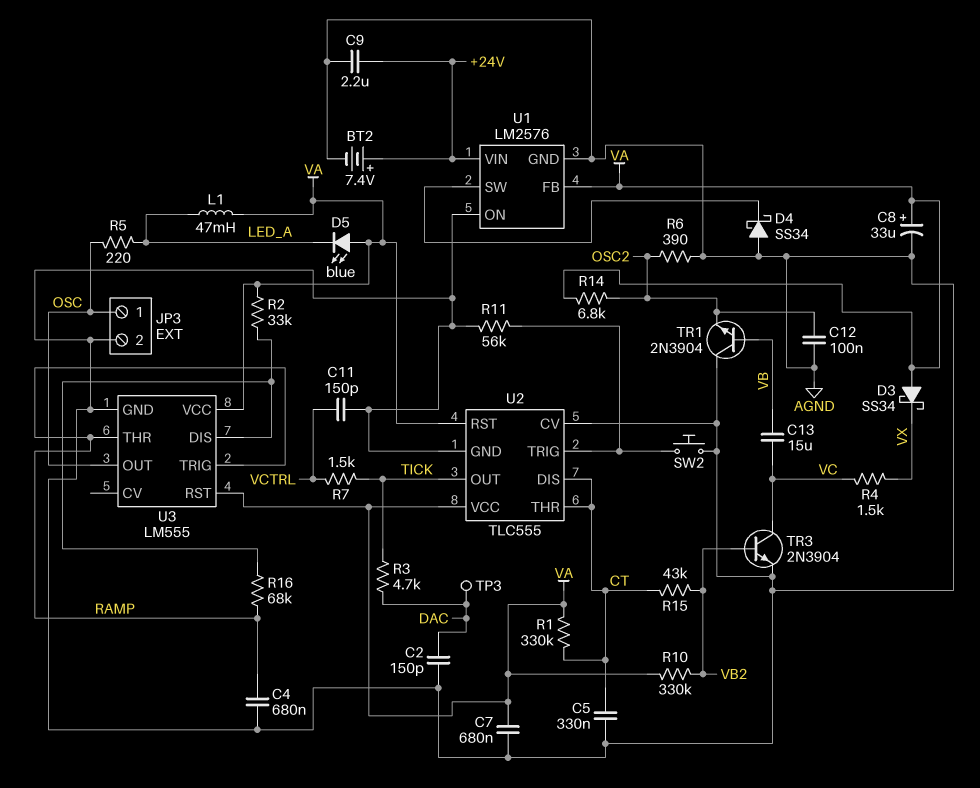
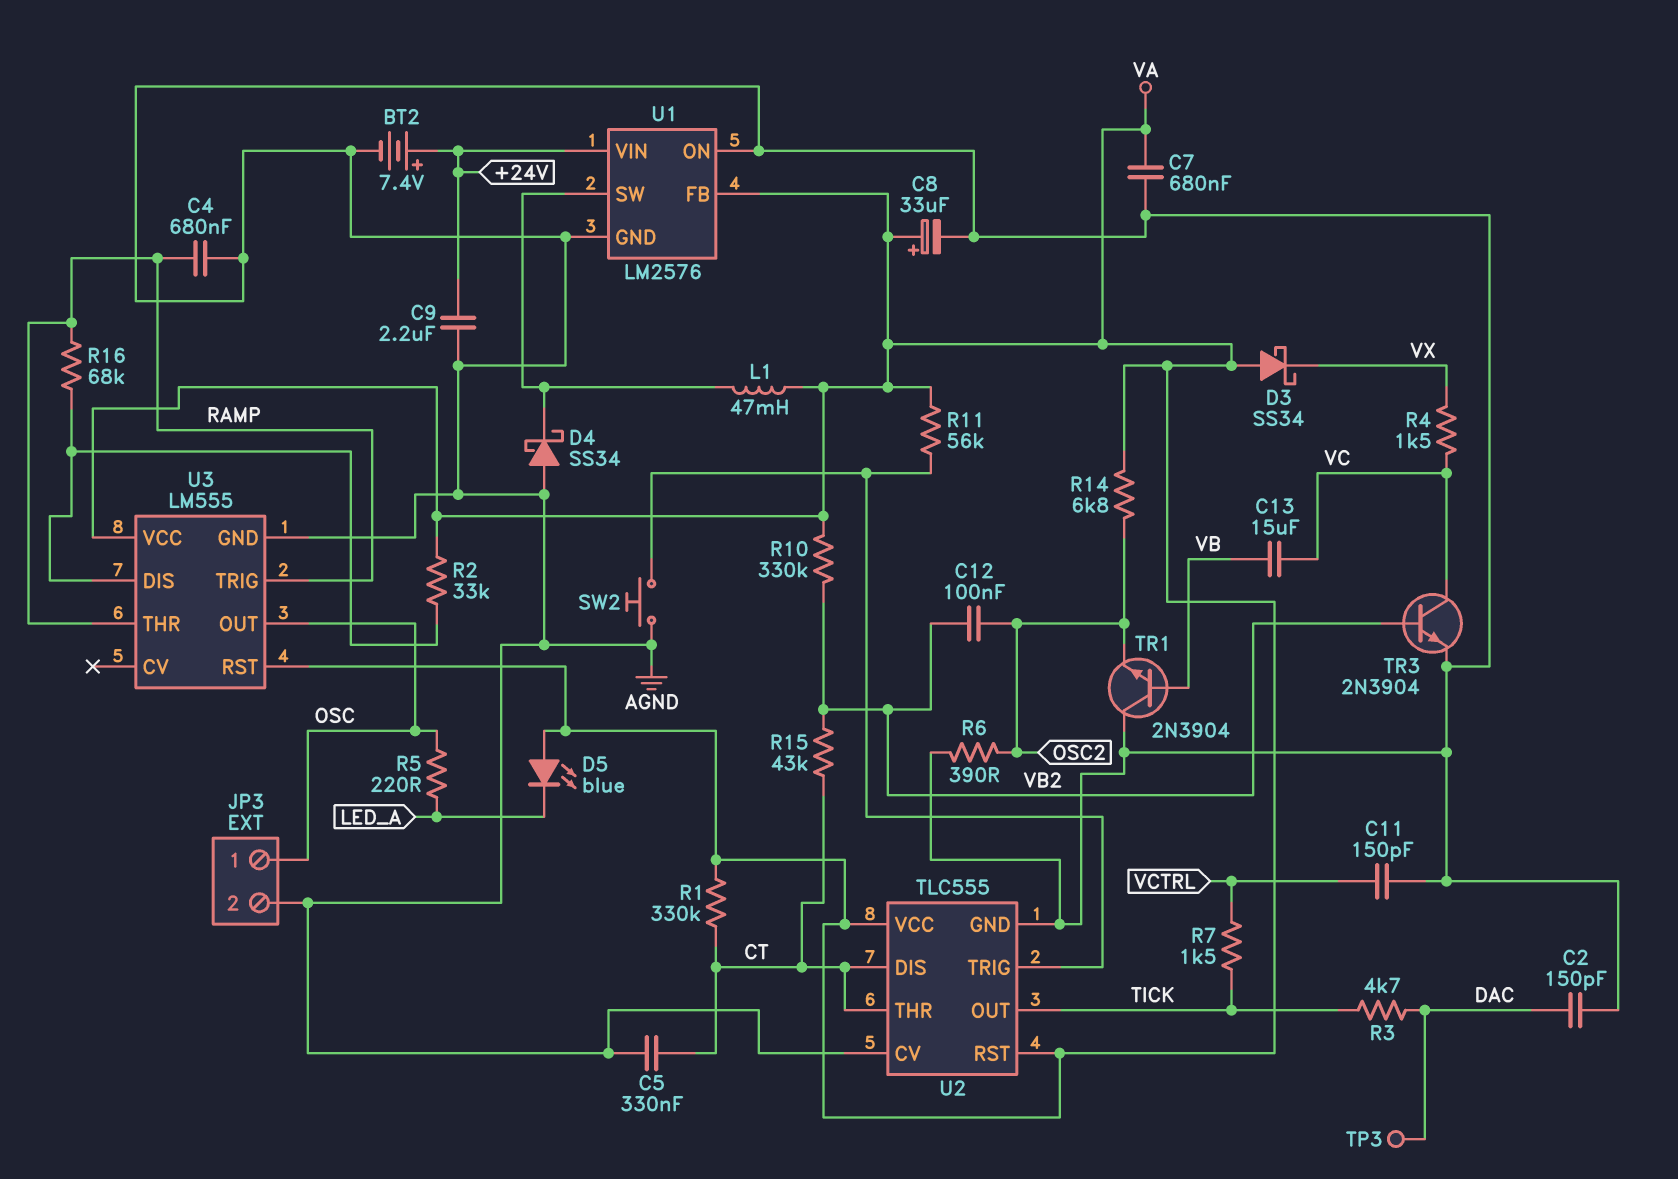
C12: 100nF (AGND, OSC2) -> 100nF (OSC2, VB2)
L1: 47mH (LED_A, VA) -> 47mH (U1/SW, VA)
R11: 56k (AGND, U2/TRIG) -> 56k (U2/TRIG, VA)

